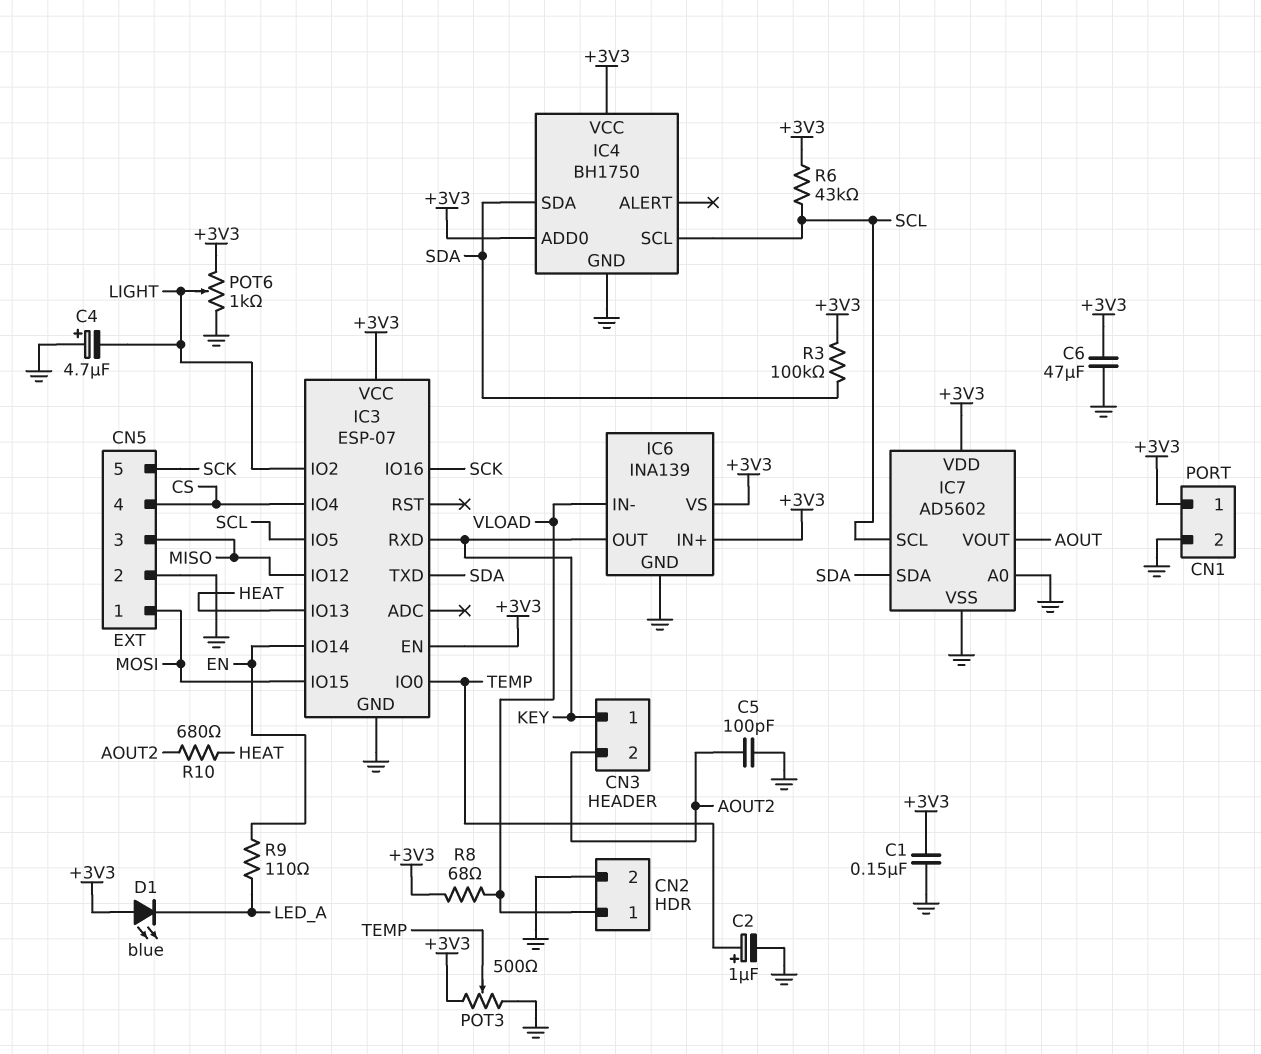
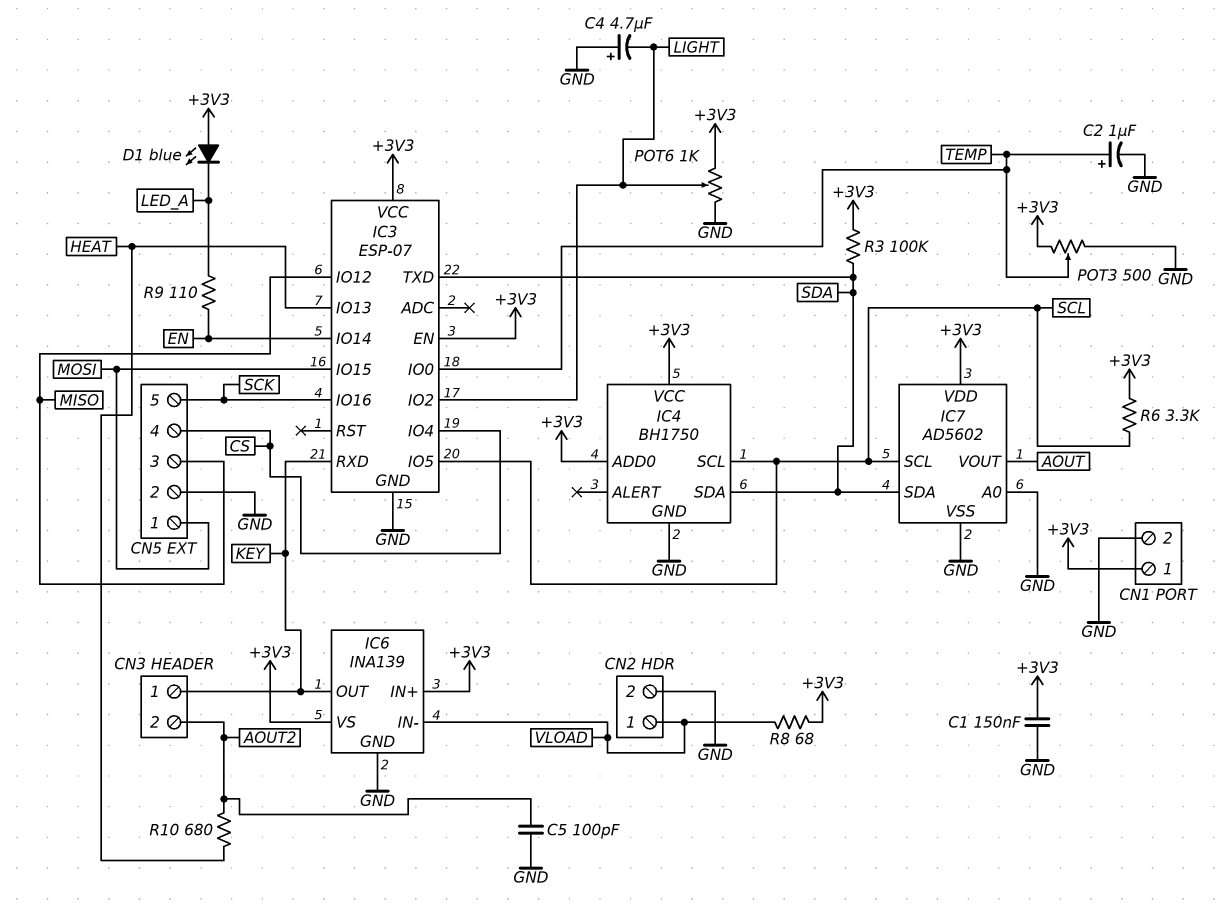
C6: 47uF (+3V3, GND) -> none
R6: 43k (+3V3, SCL) -> 3.3k (+3V3, SCL)

